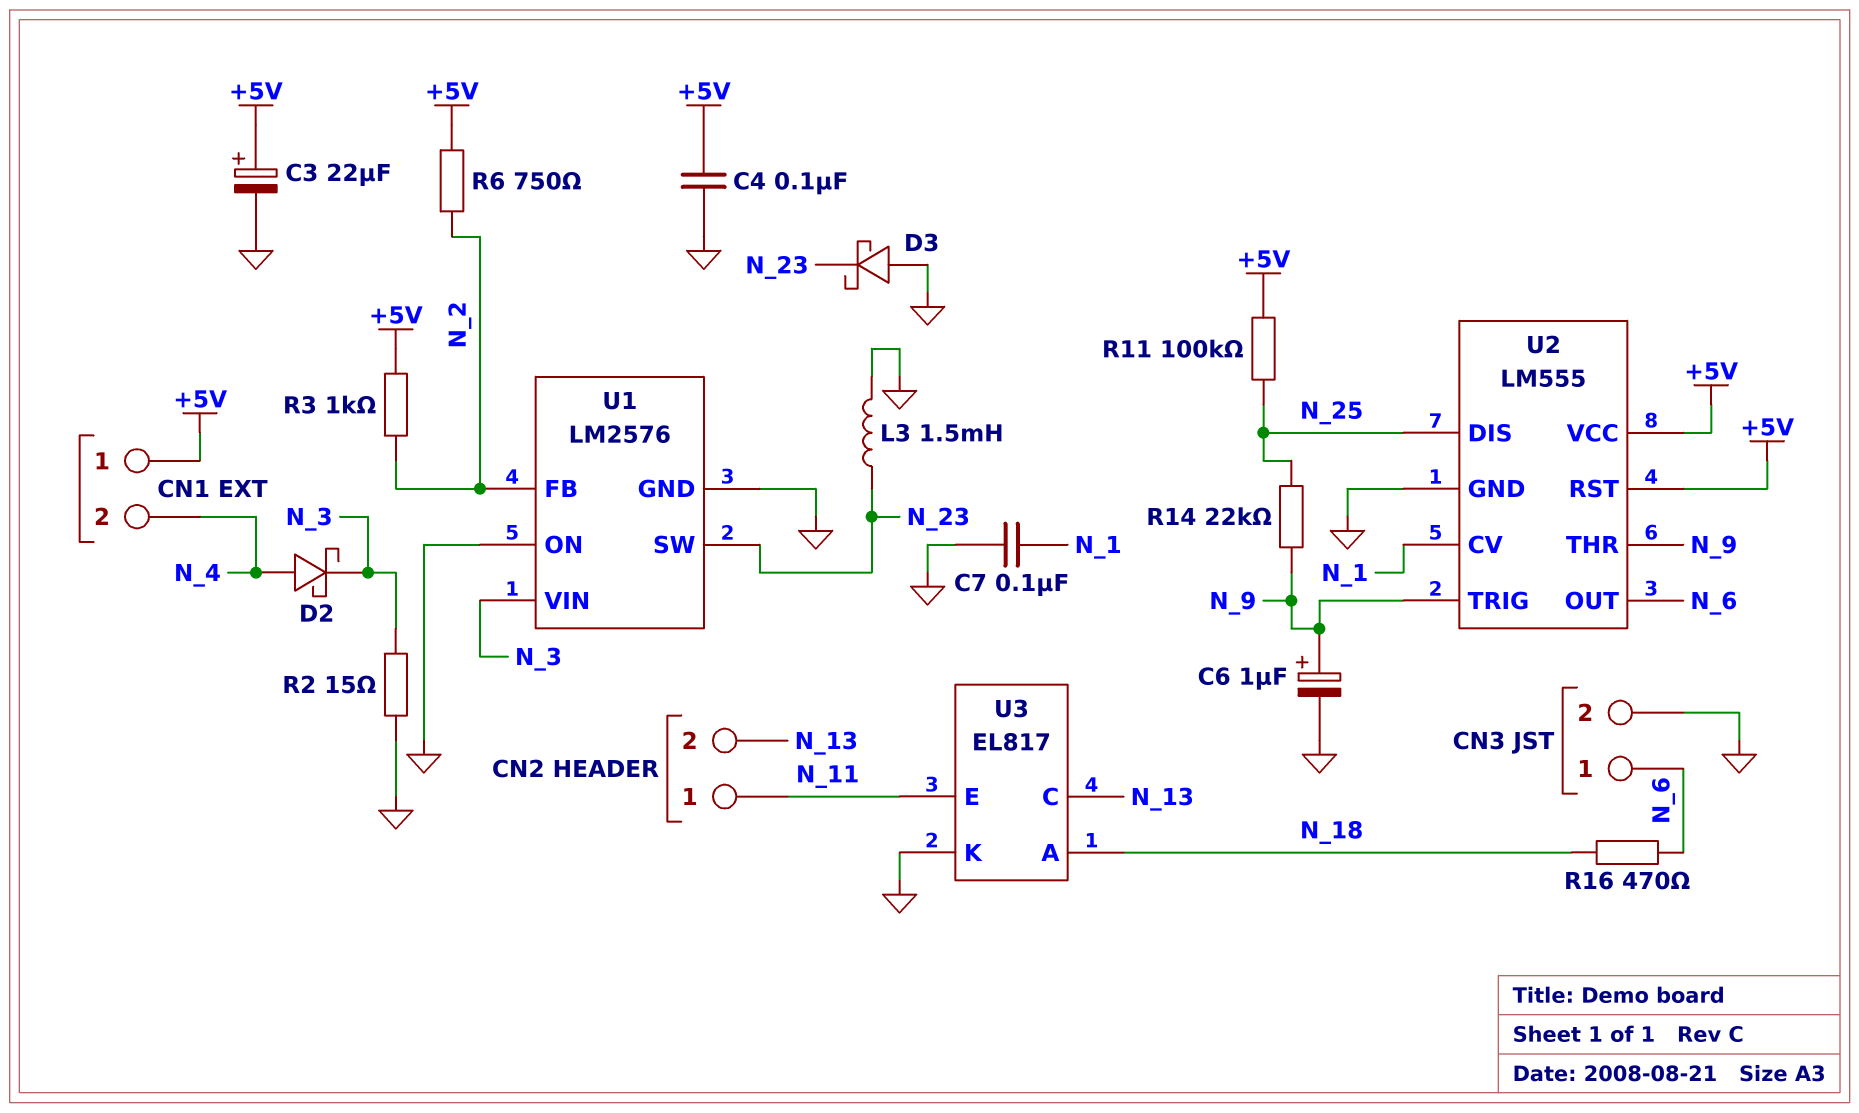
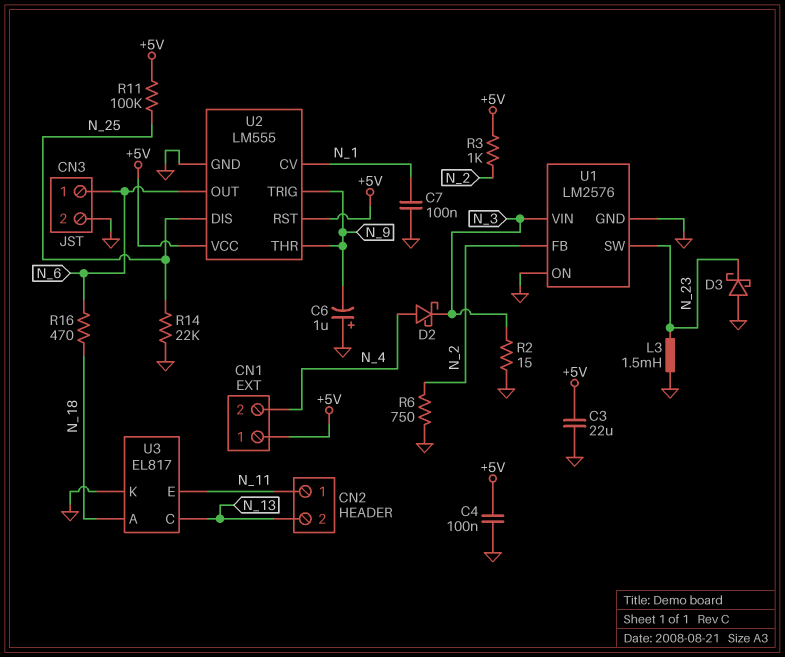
C3: 22uF (plus +5V, minus GND) -> 22uF (+5V, GND)
C6: 1uF (plus N_9, minus GND) -> 1uF (plus GND, minus N_9)
R6: 750 (+5V, N_2) -> 750 (GND, N_2)
R14: 22k (N_9, N_25) -> 22k (GND, N_25)

